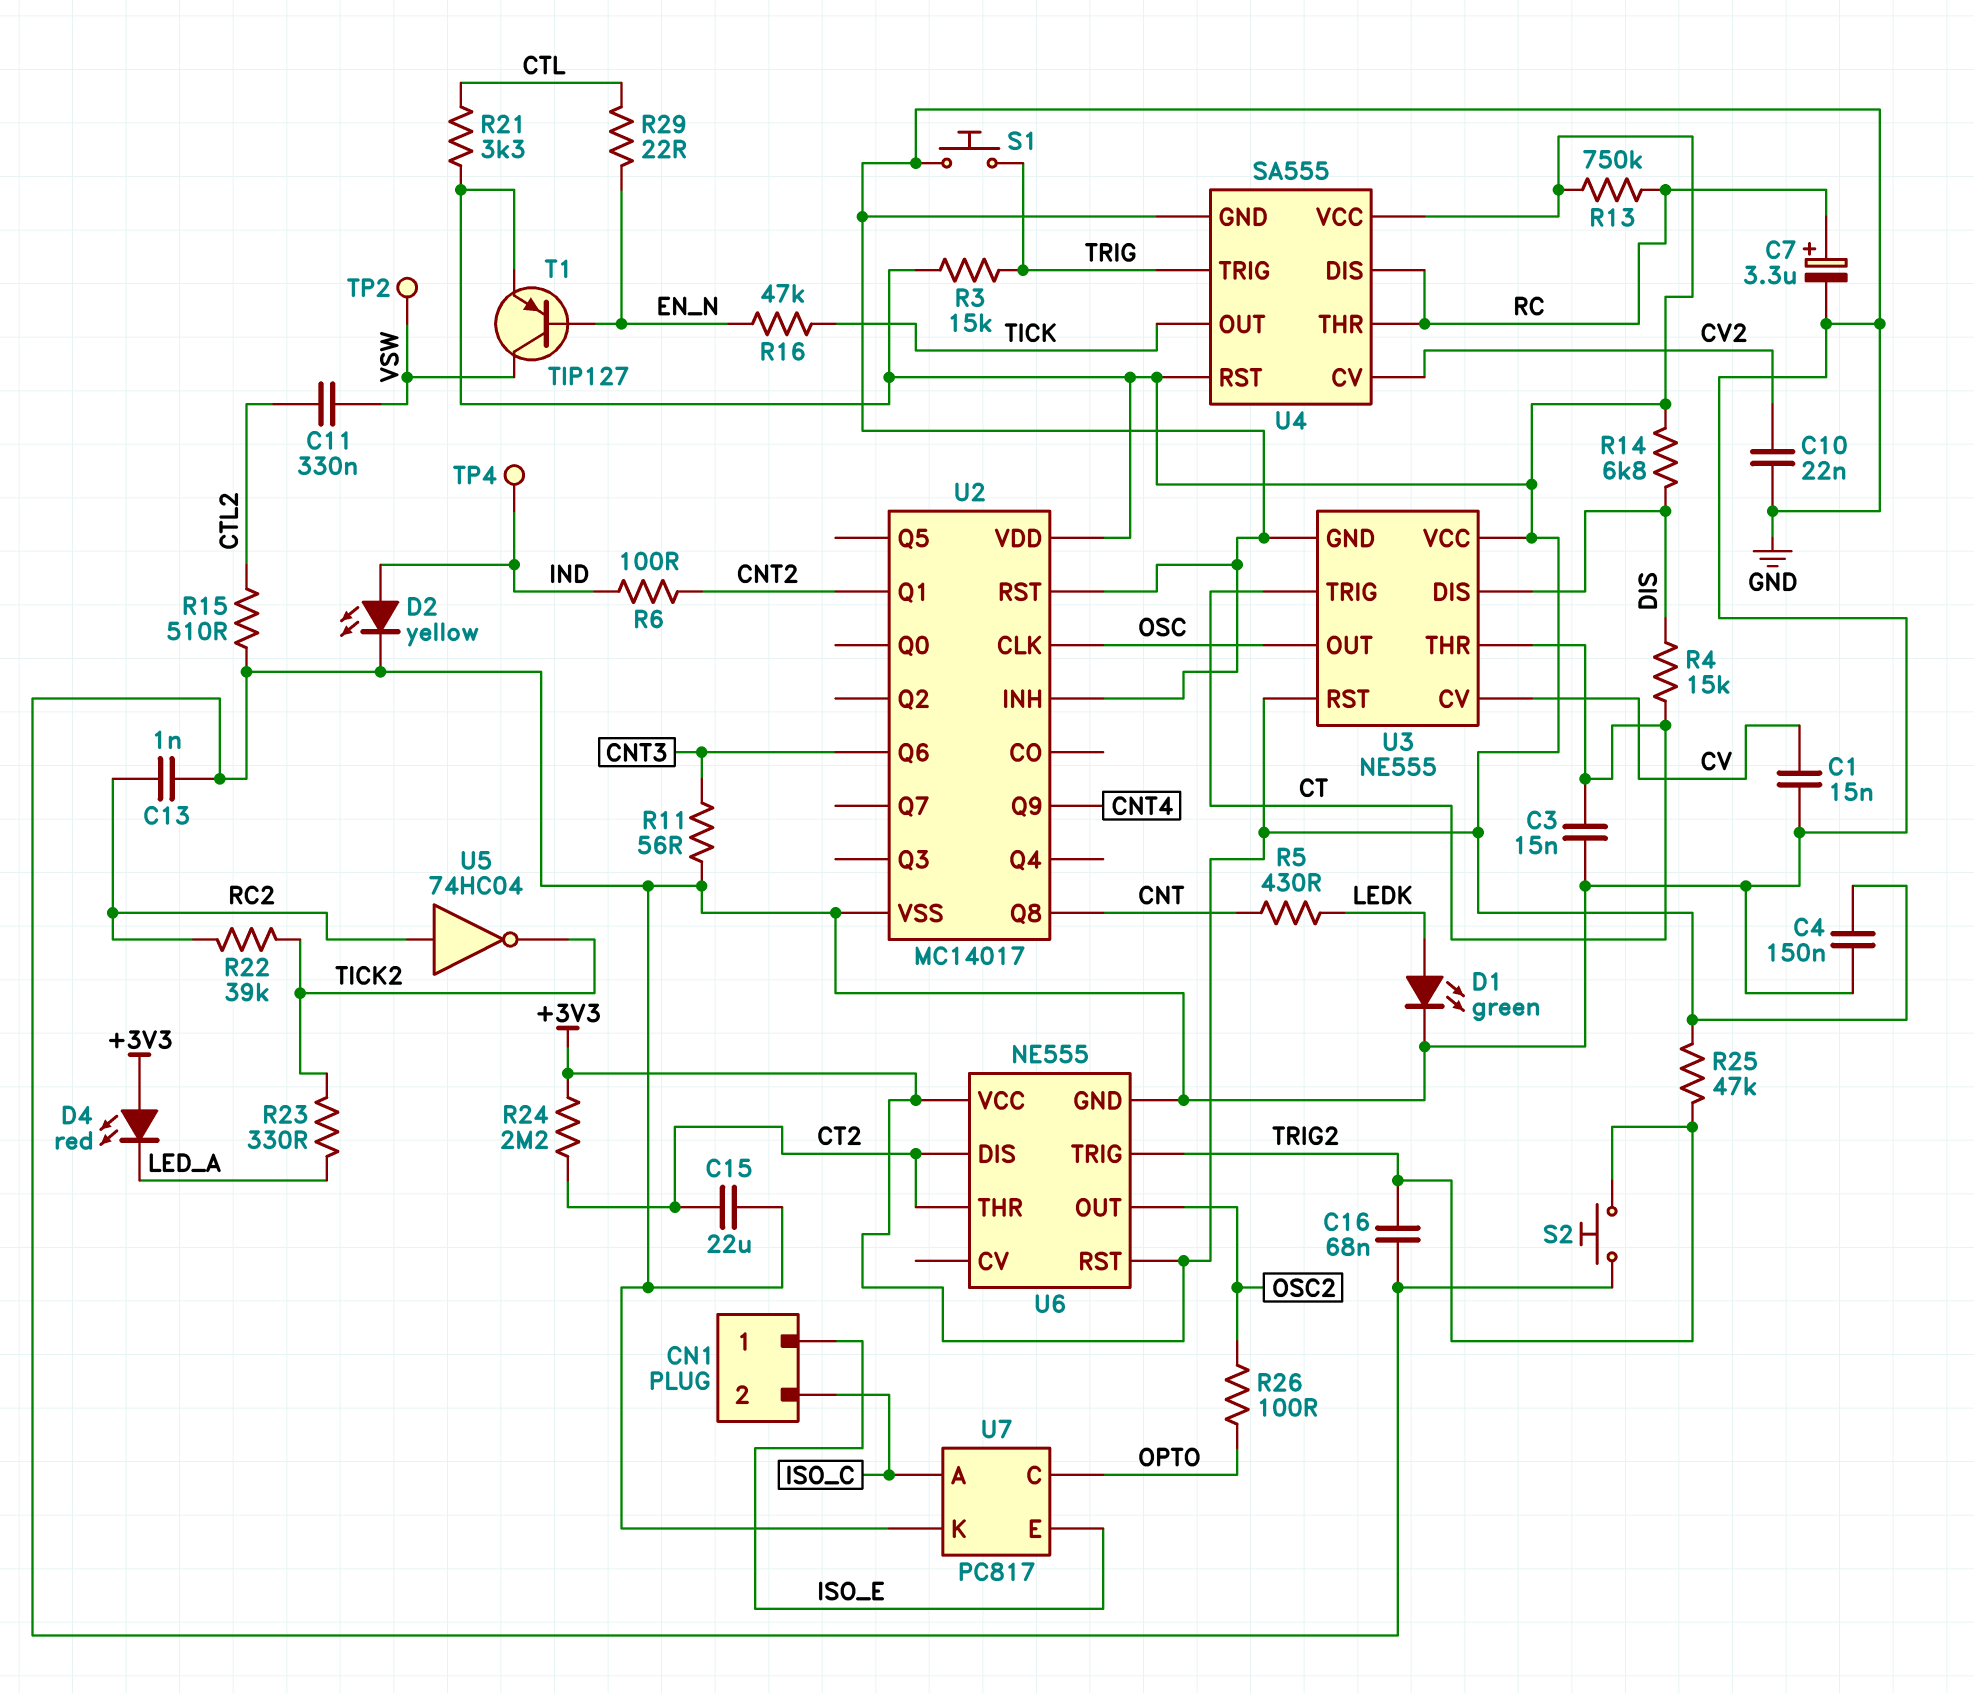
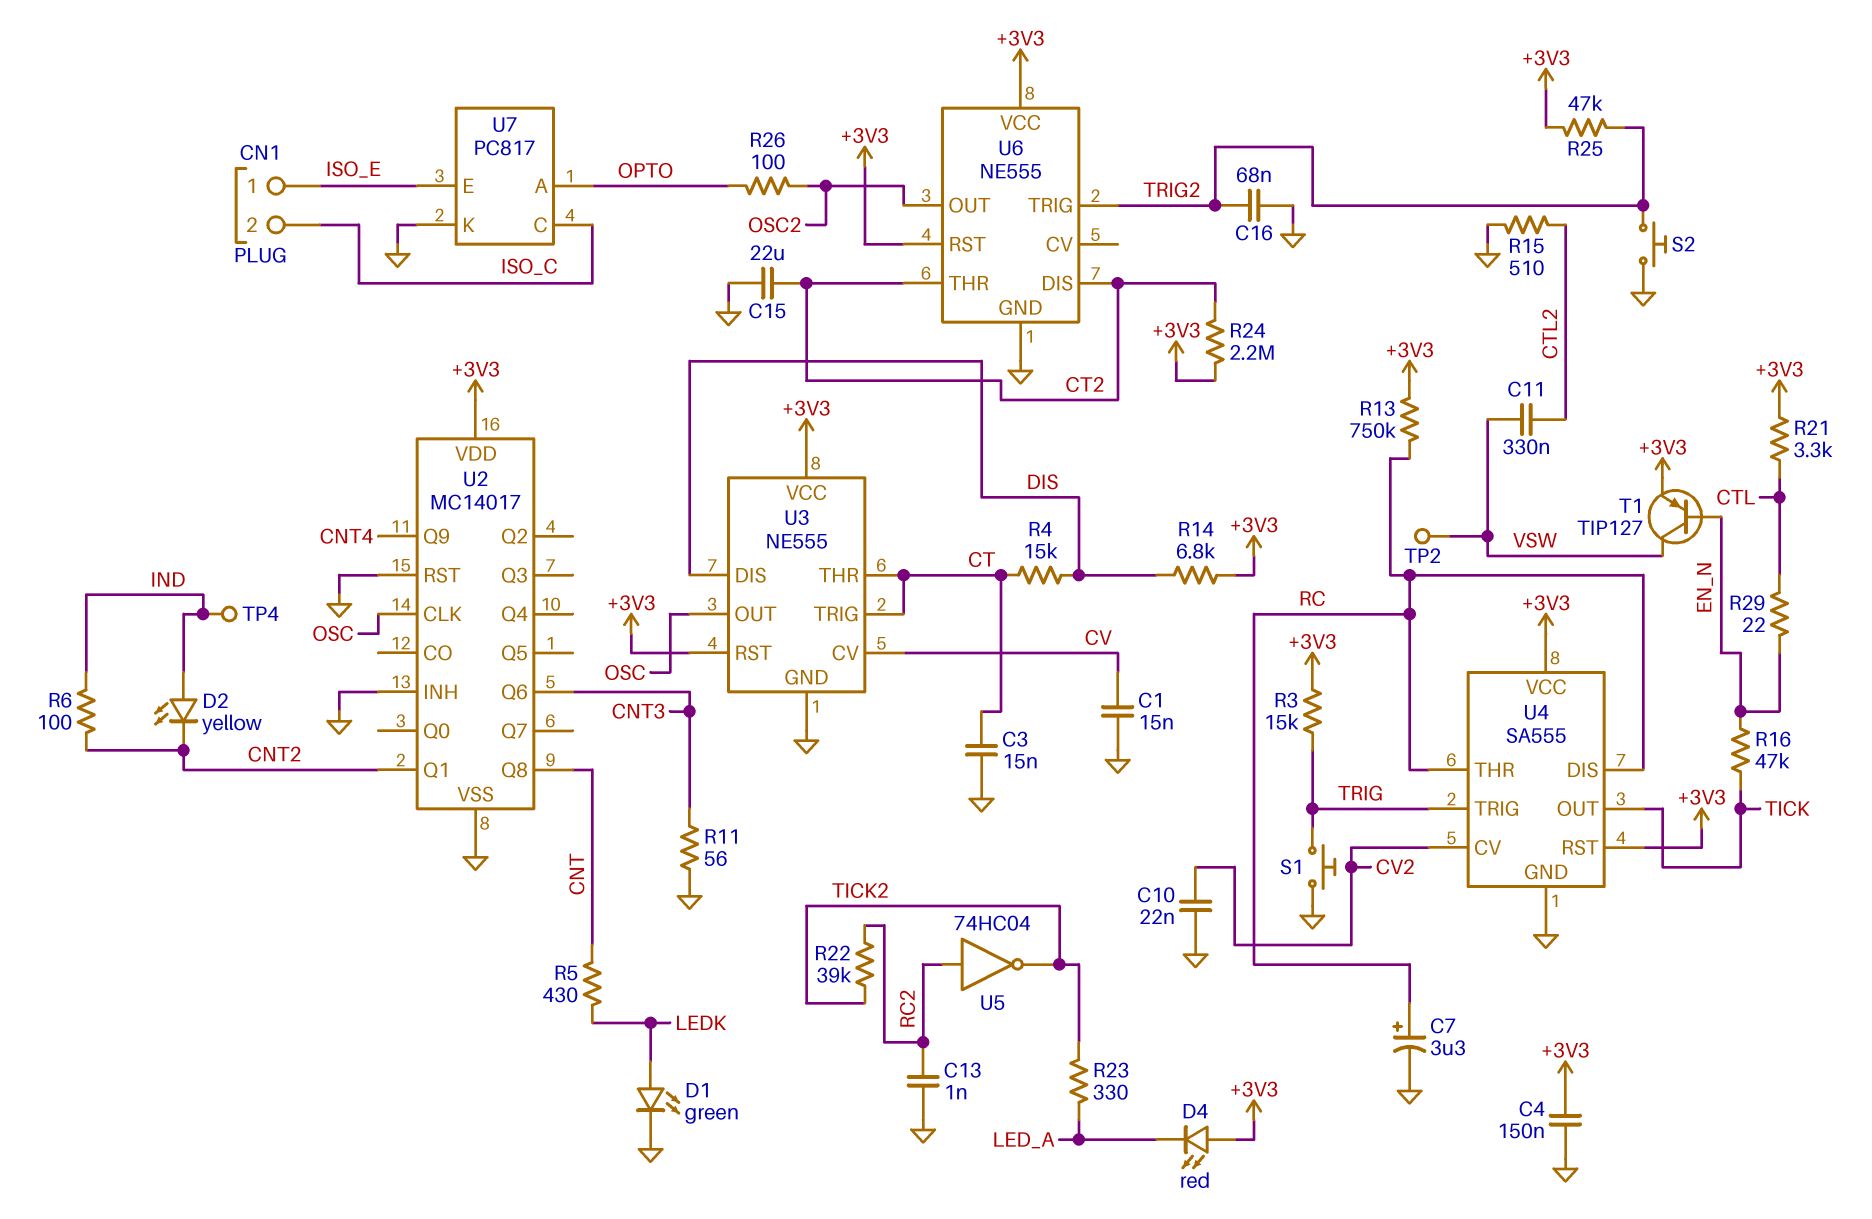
D2: LED yellow (A IND, K GND) -> LED yellow (A IND, K CNT2)
U7 pin A: ISO_C -> OPTO
U7 pin C: OPTO -> ISO_C

